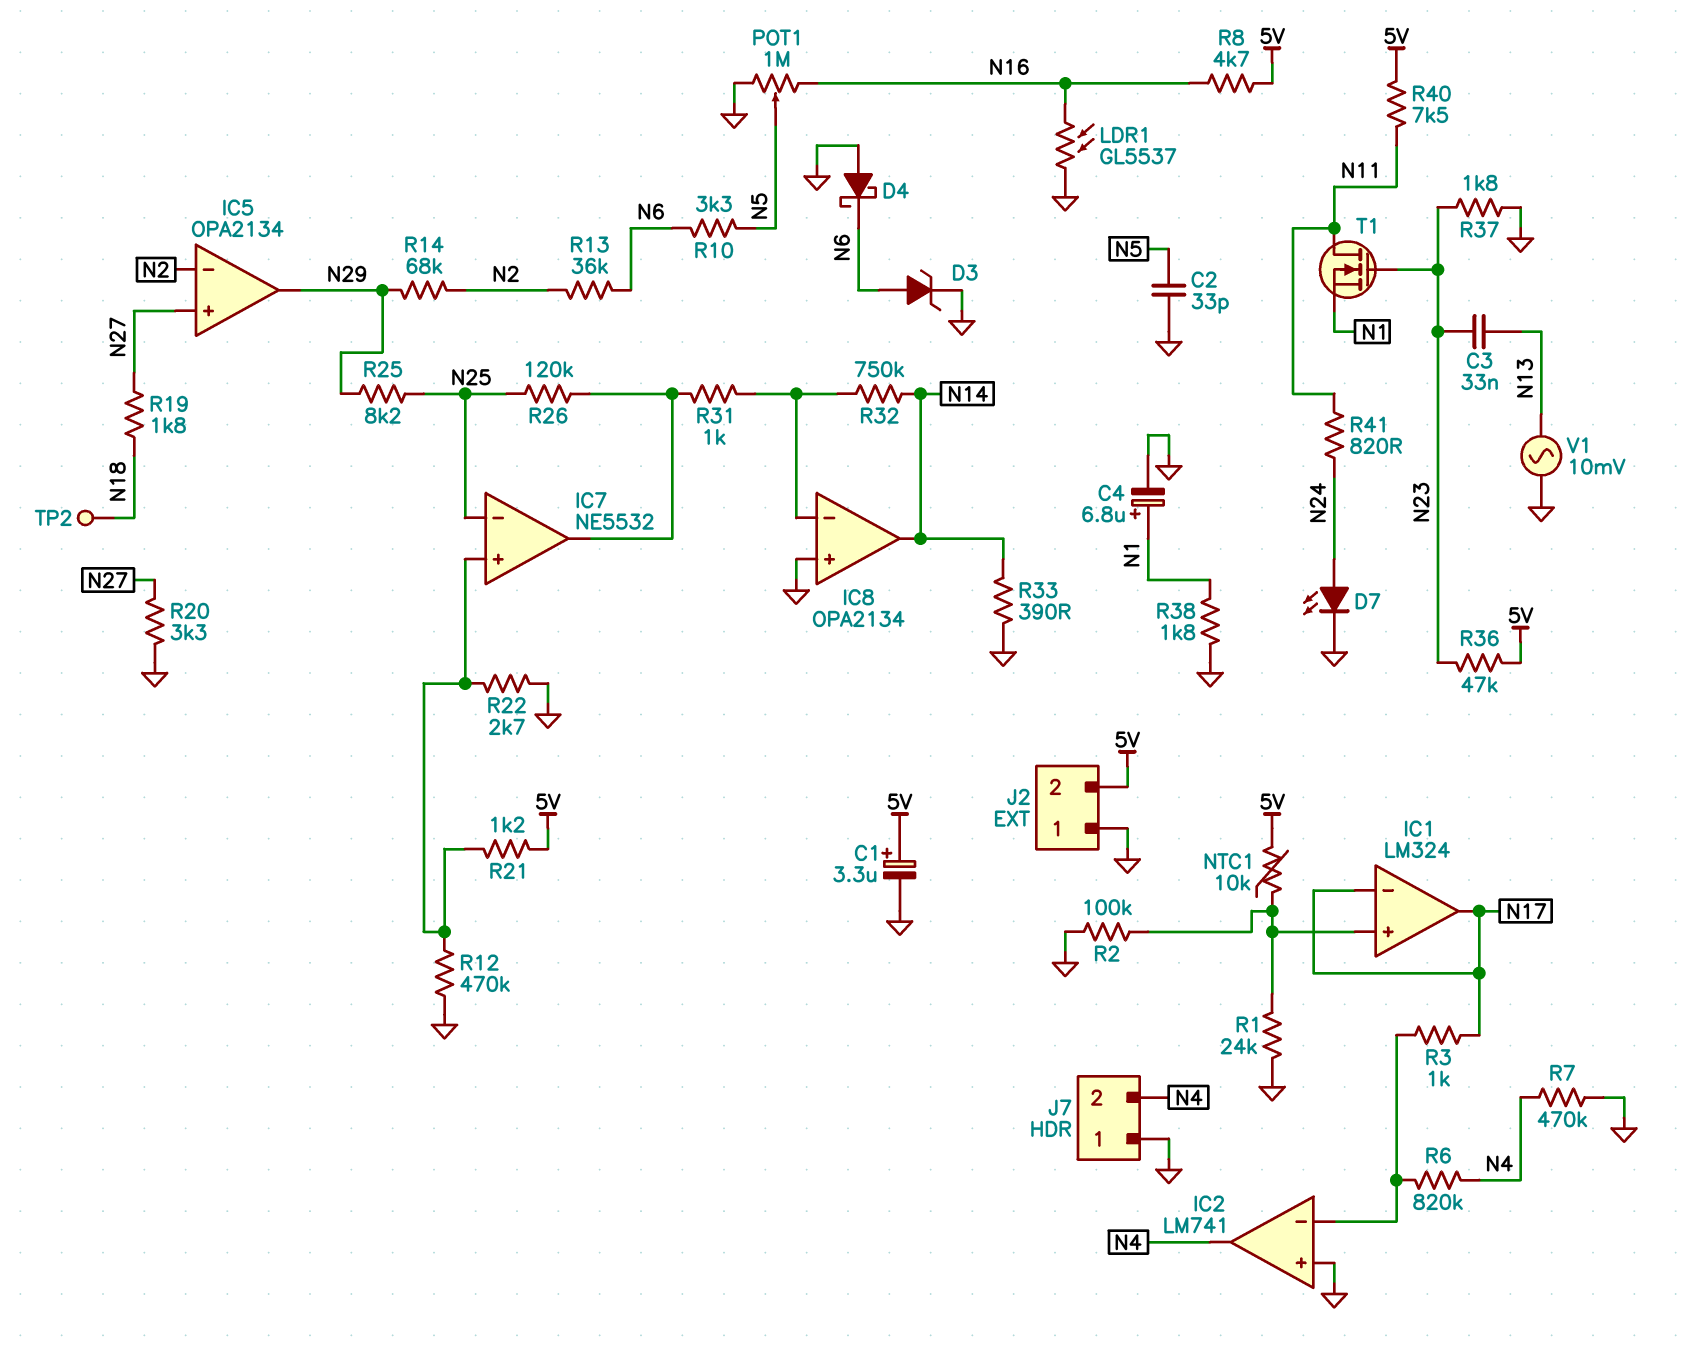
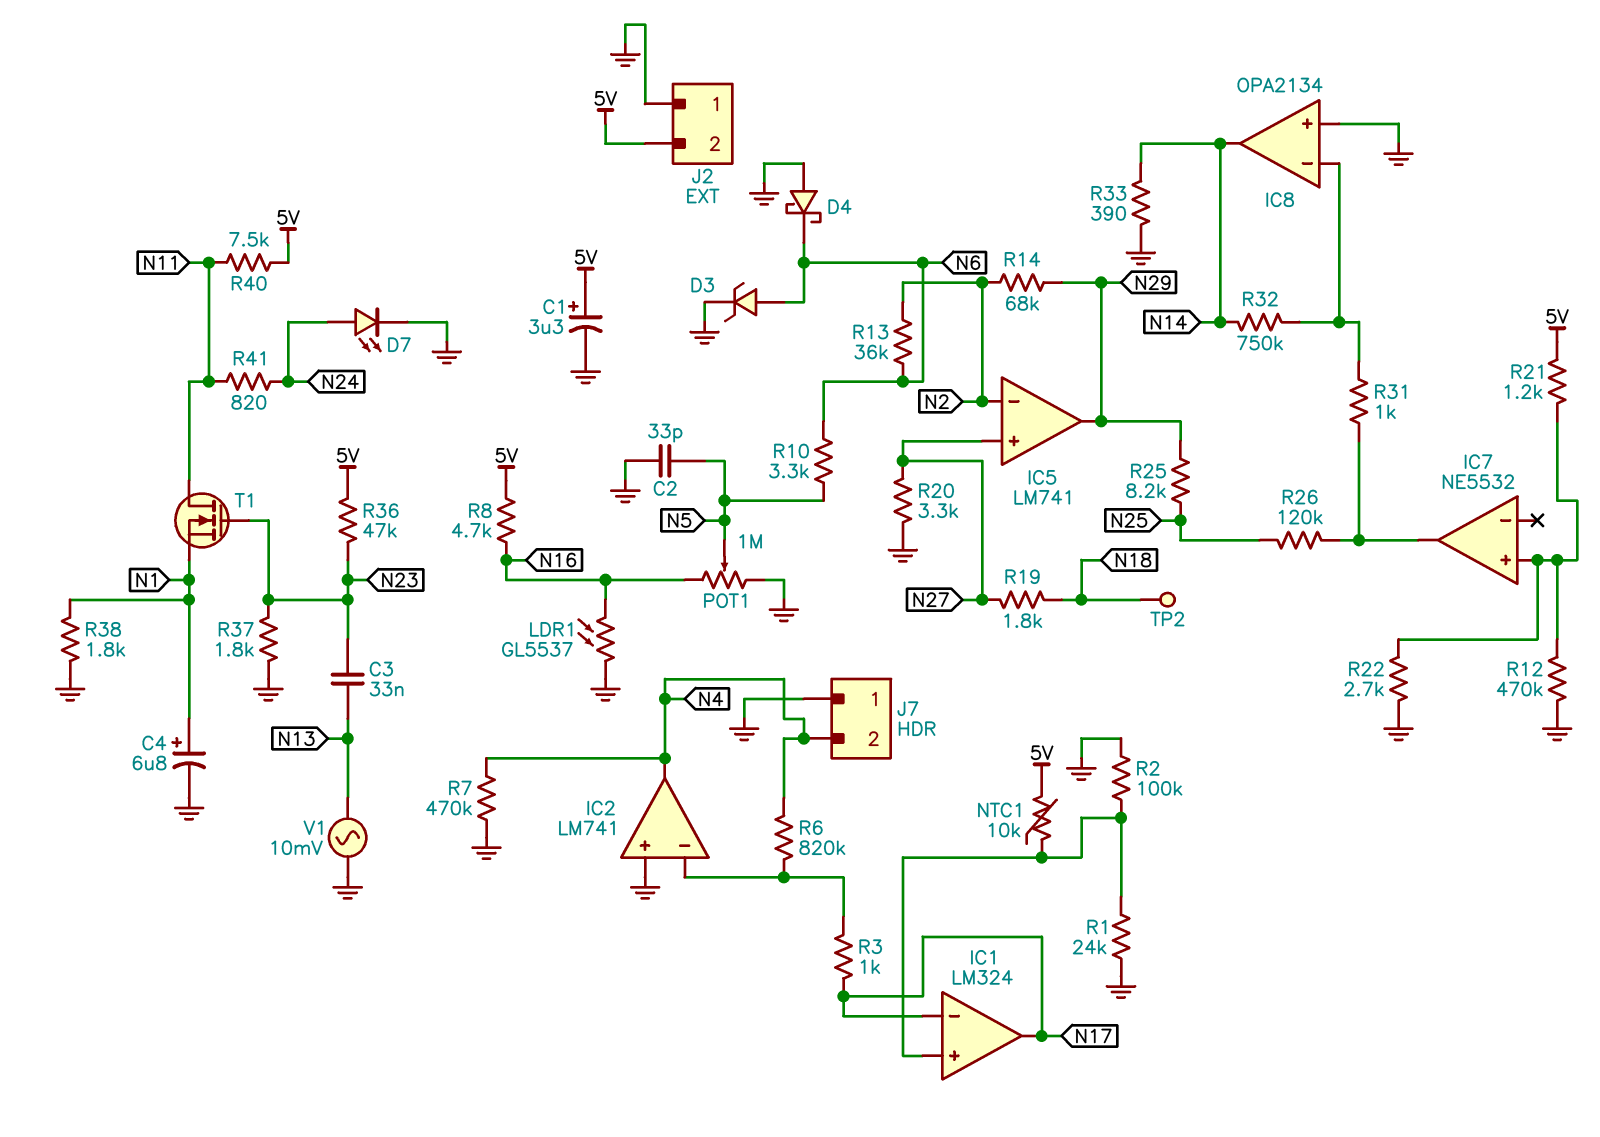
IC5: OPA2134 -> LM741
IC7 pin in-: N25 -> none

